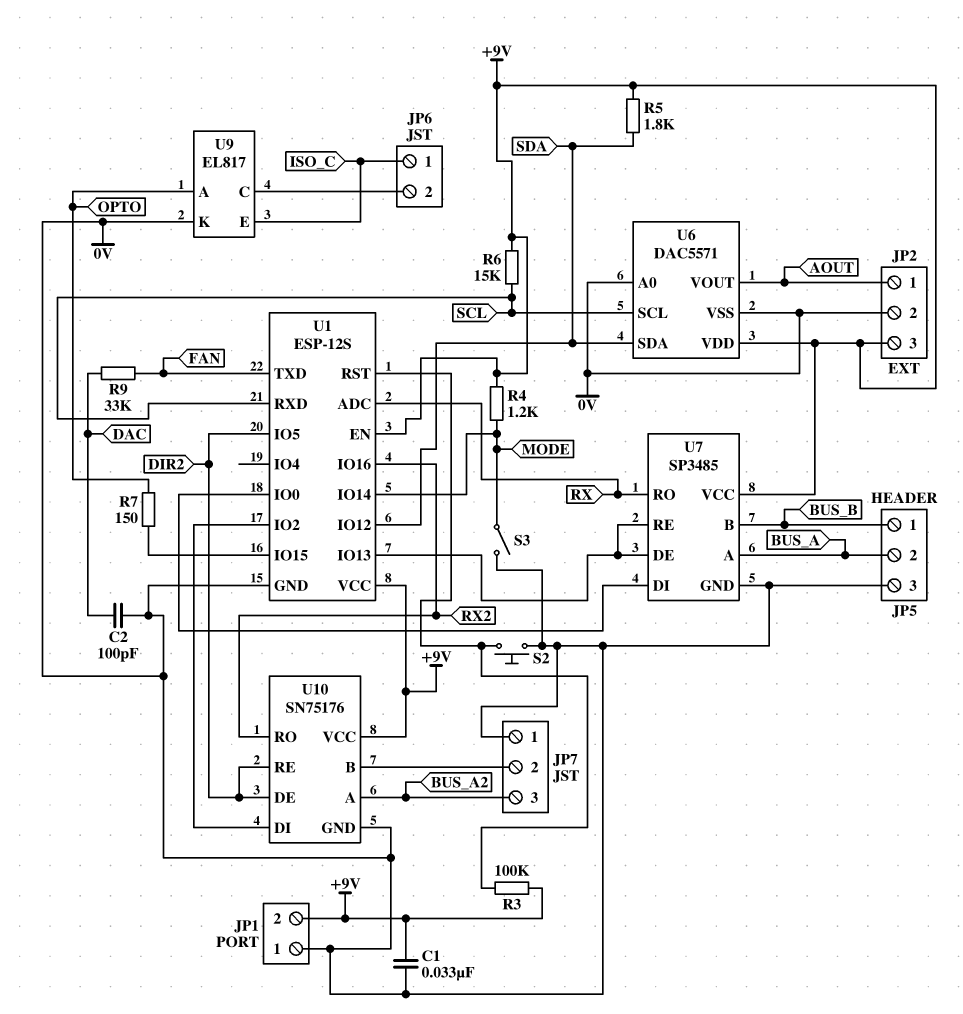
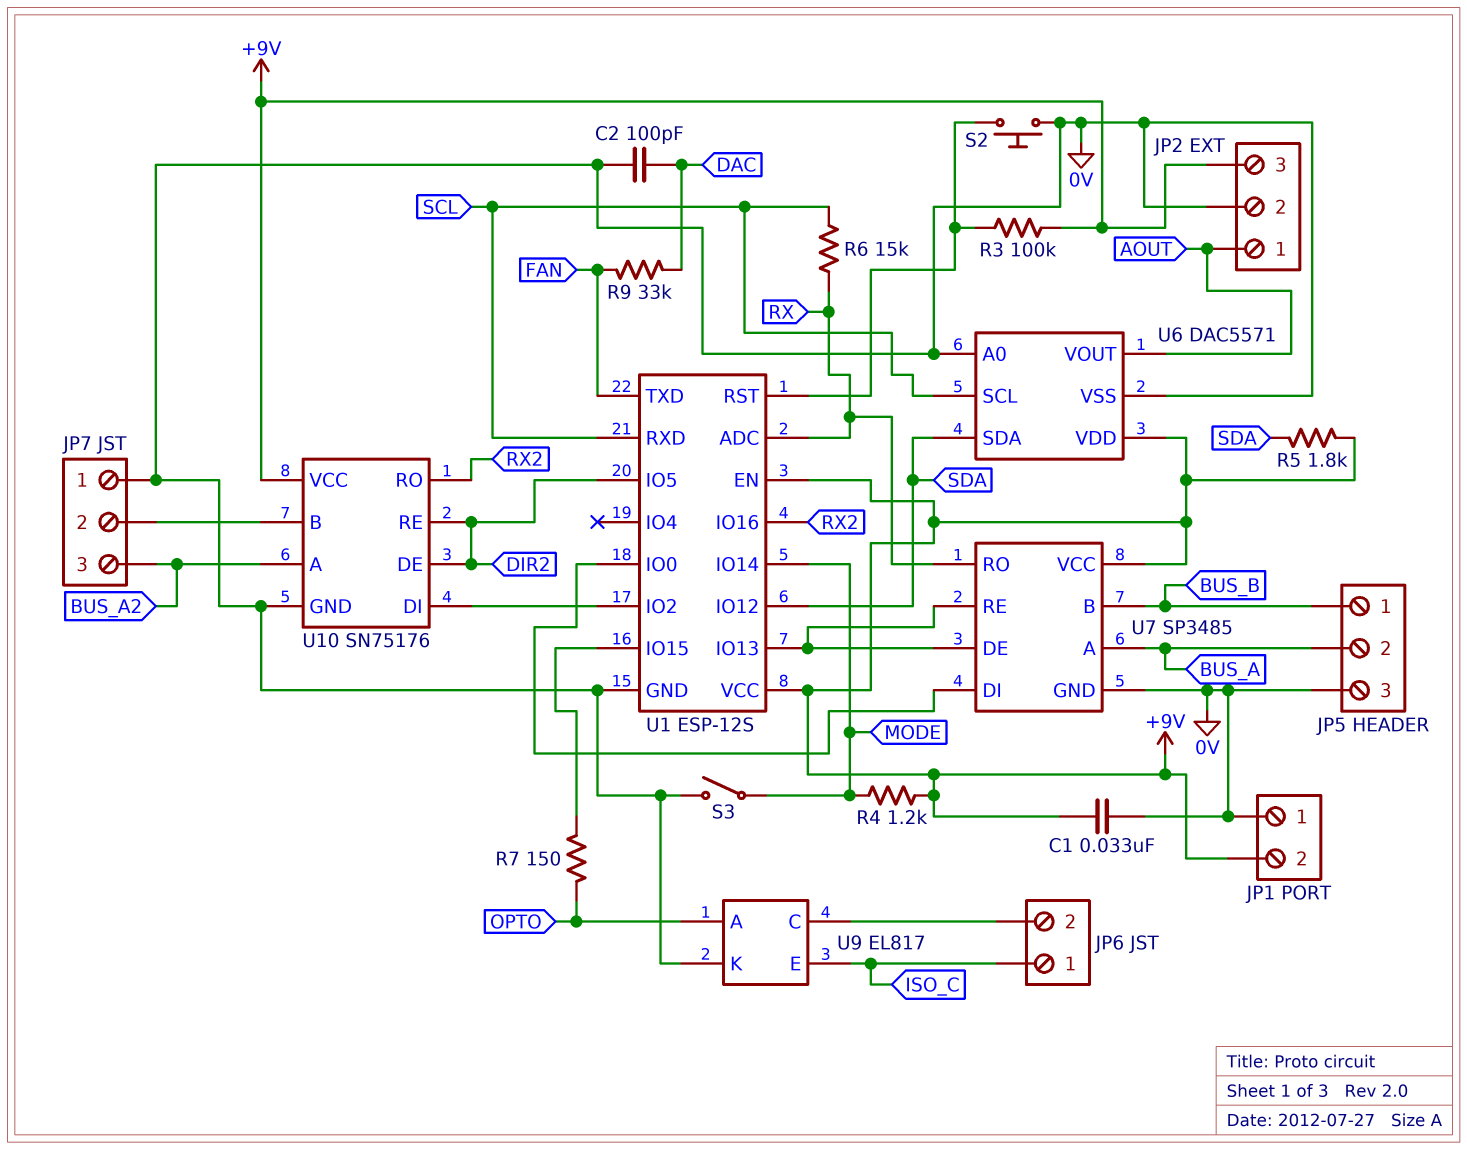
R6: 15k (+9V, SCL) -> 15k (RX, SCL)

